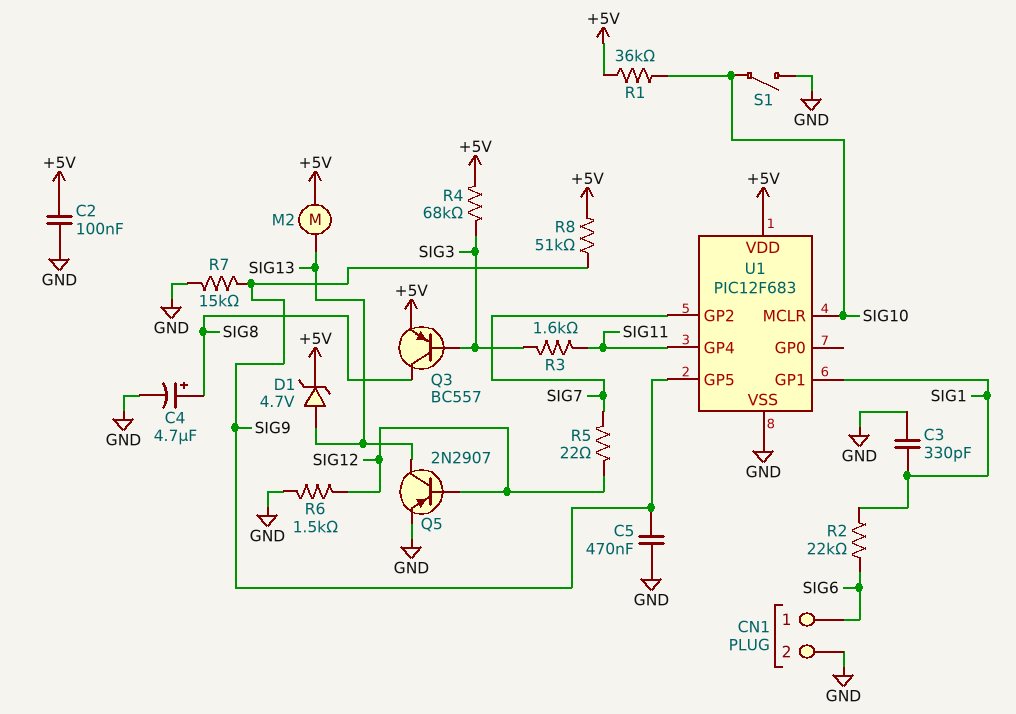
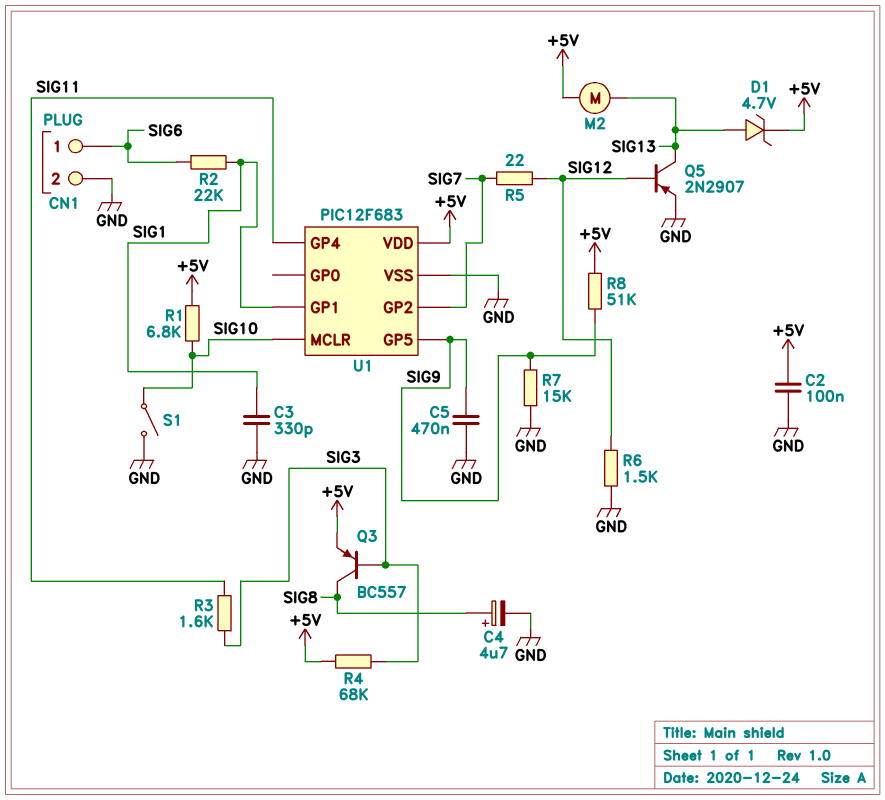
R1: 36k (+5V, SIG10) -> 6.8k (+5V, SIG10)

